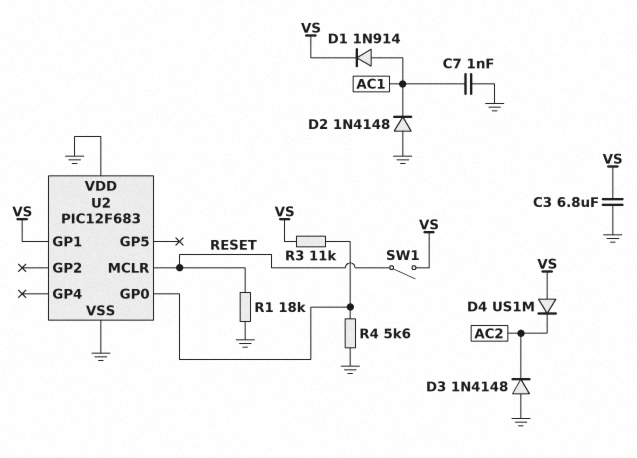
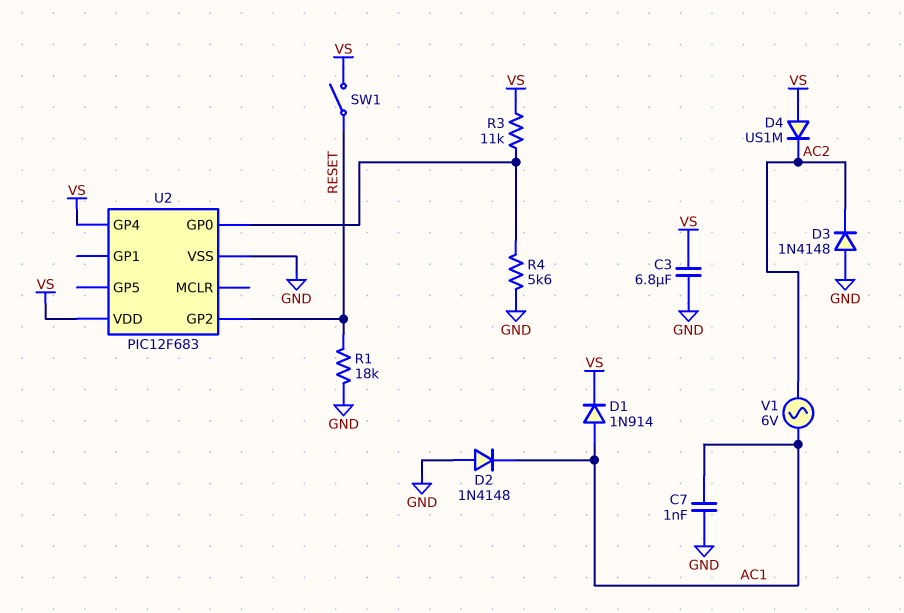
U2 pin GP1: VS -> none
U2 pin GP2: none -> RESET
U2 pin GP4: none -> VS
U2 pin MCLR: RESET -> none
U2 pin VDD: GND -> VS
V1: none -> AC 6V (AC1, AC2)

